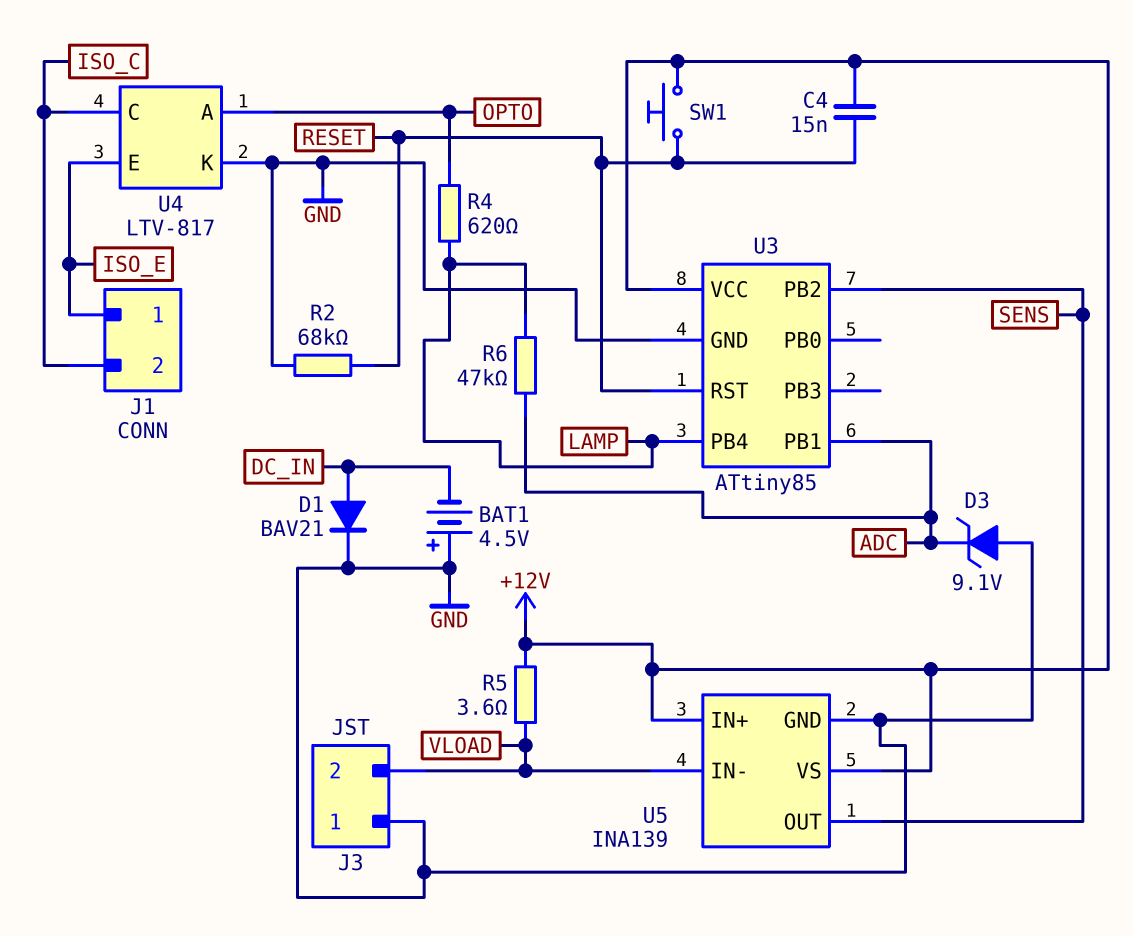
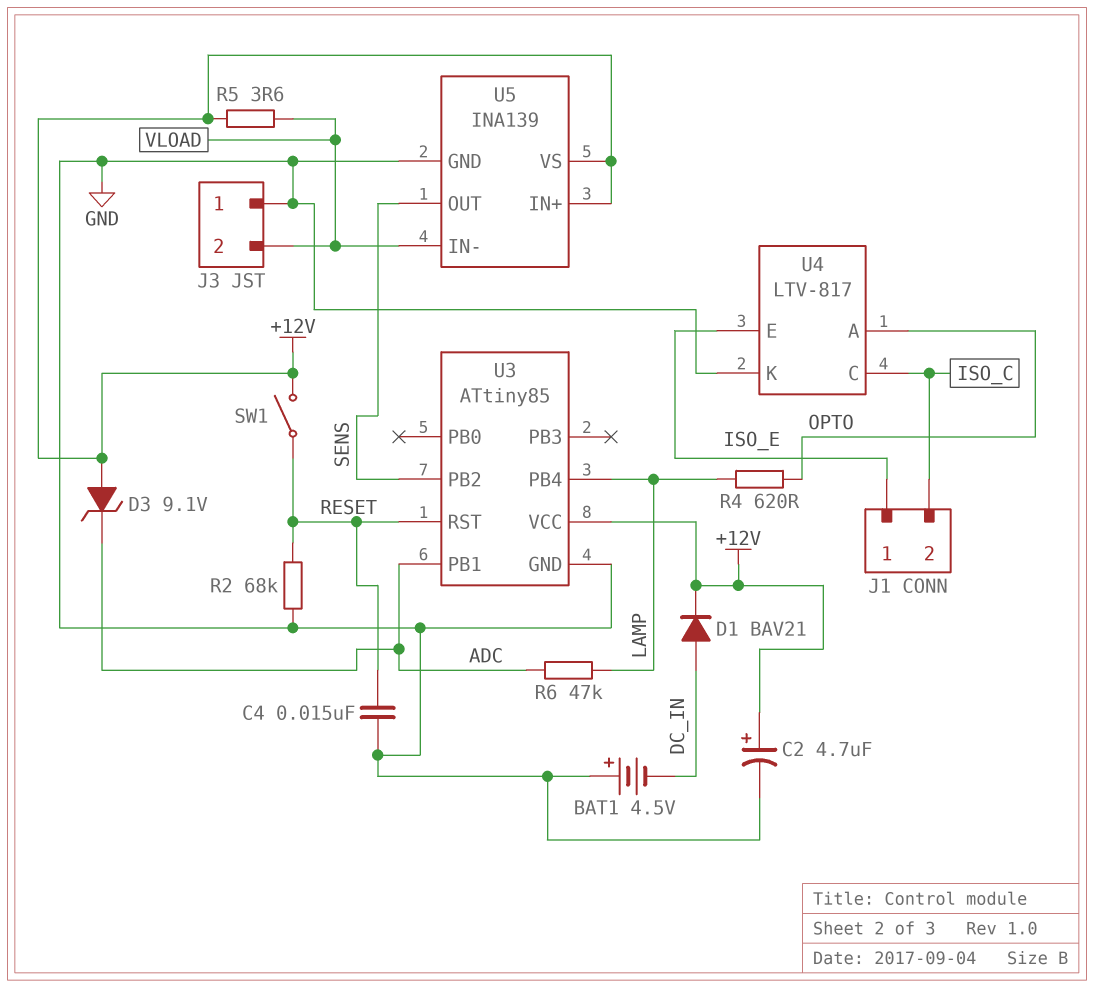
C2: none -> 4.7uF (plus +12V, minus GND)
C4: 15nF (+12V, RESET) -> 15nF (GND, RESET)
D1: diode BAV21 (A DC_IN, K GND) -> diode BAV21 (A DC_IN, K +12V)
D3: zener 9.1V (A GND, K ADC) -> zener 9.1V (A +12V, K ADC)
SW1: button (+12V, RESET) -> switch (+12V, RESET)

